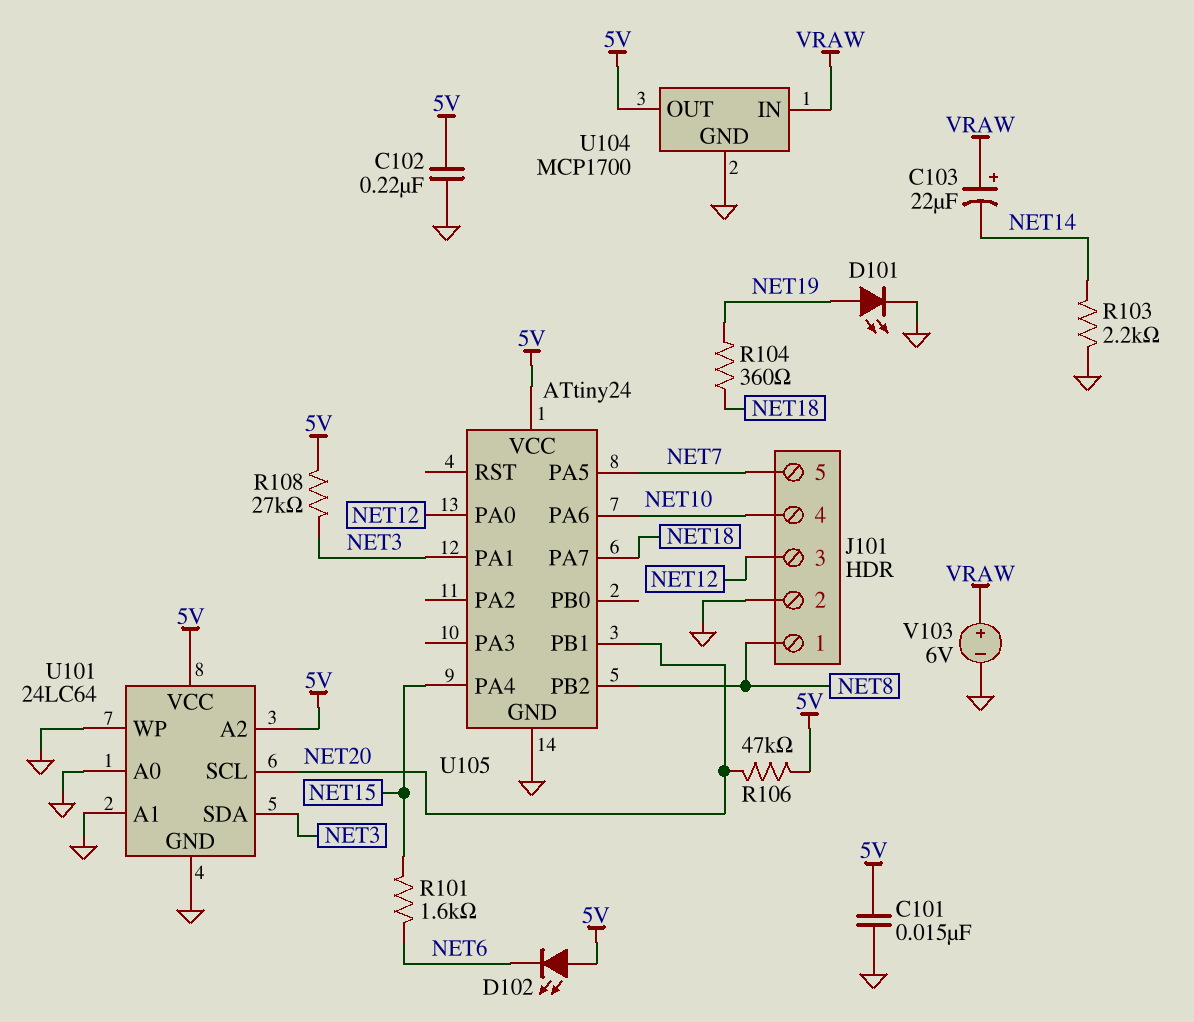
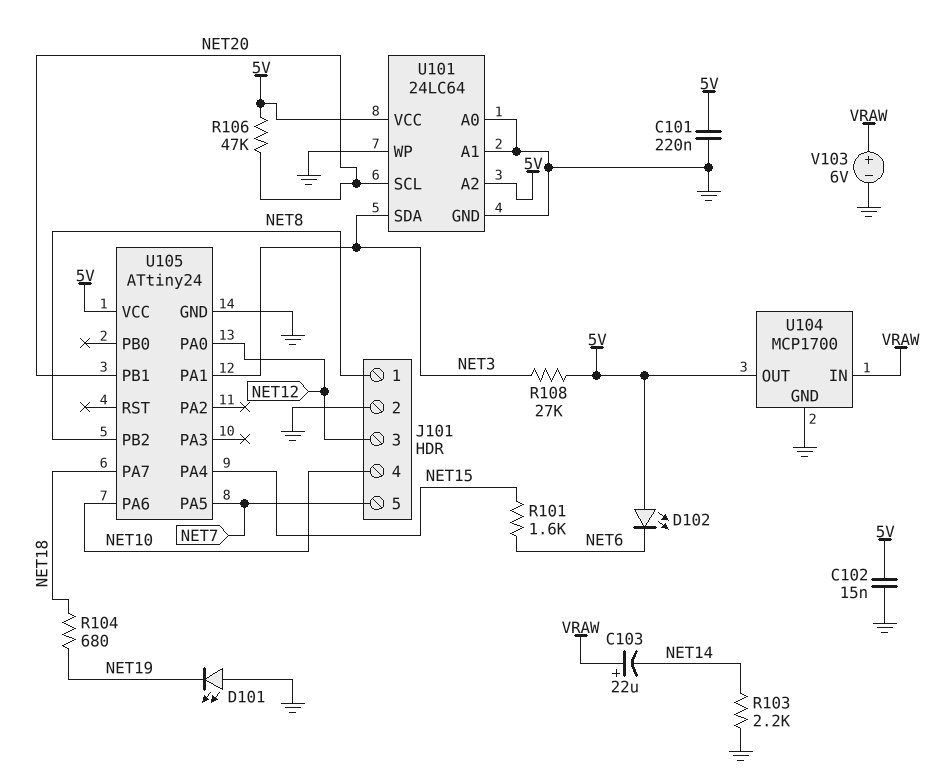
C101: 15nF (5V, GND) -> 220nF (5V, GND)
C102: 220nF (5V, GND) -> 15nF (5V, GND)
D101: LED (A NET19, K GND) -> LED (A GND, K NET19)
R104: 360 (NET18, NET19) -> 680 (NET18, NET19)

